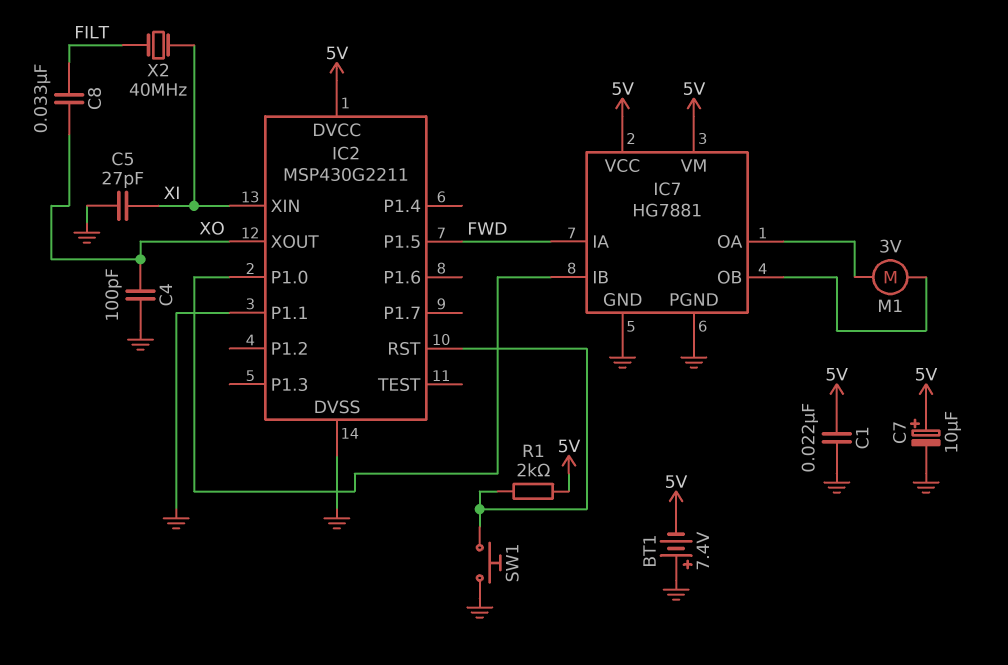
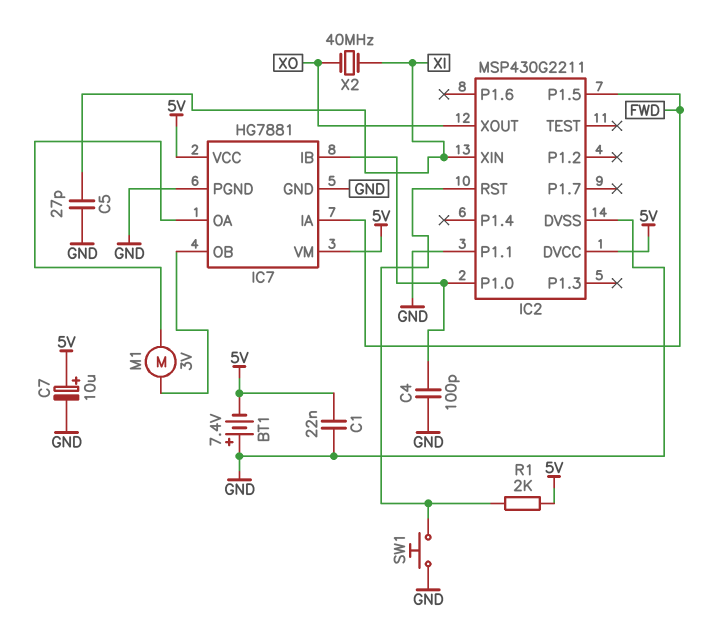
C4: 100pF (GND, XO) -> 100pF (GND, IC2/P1.0)
C8: 33nF (FILT, XO) -> none
X2: 40MHz (FILT, XI) -> 40MHz (XI, XO)

